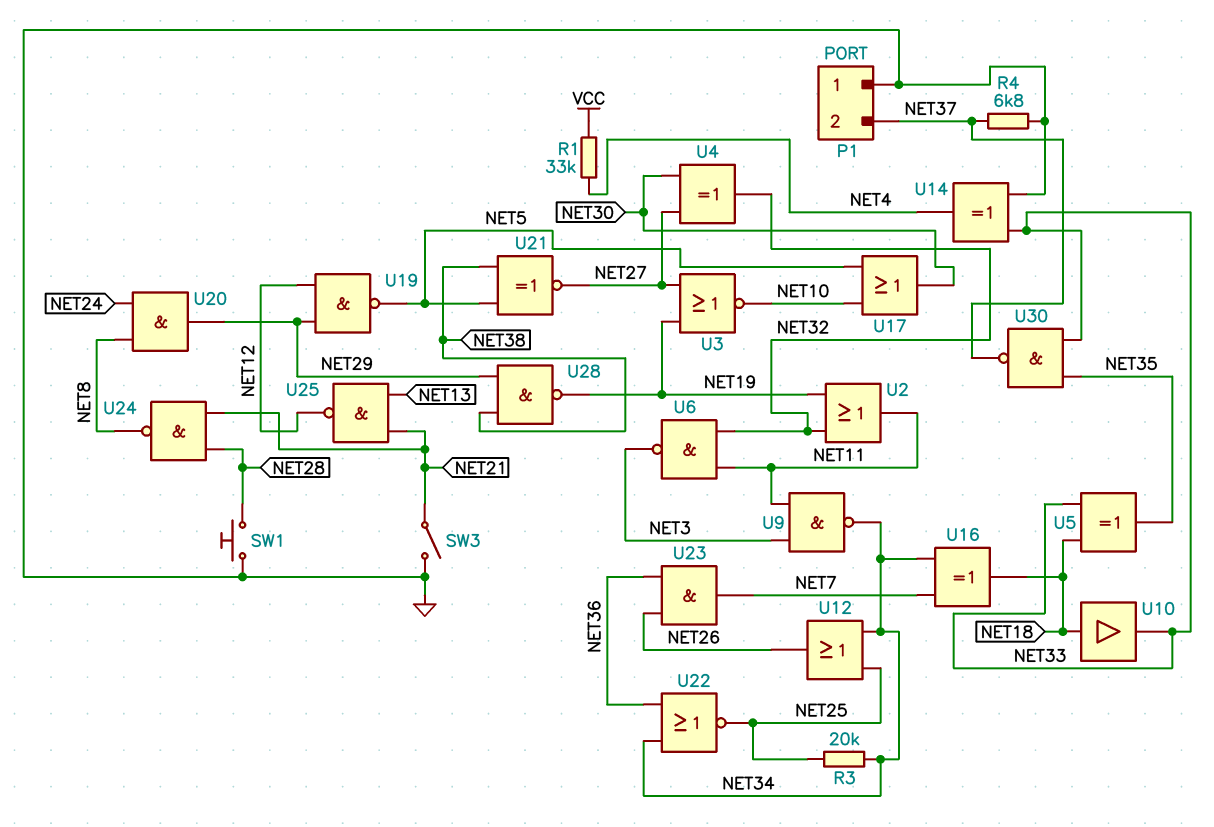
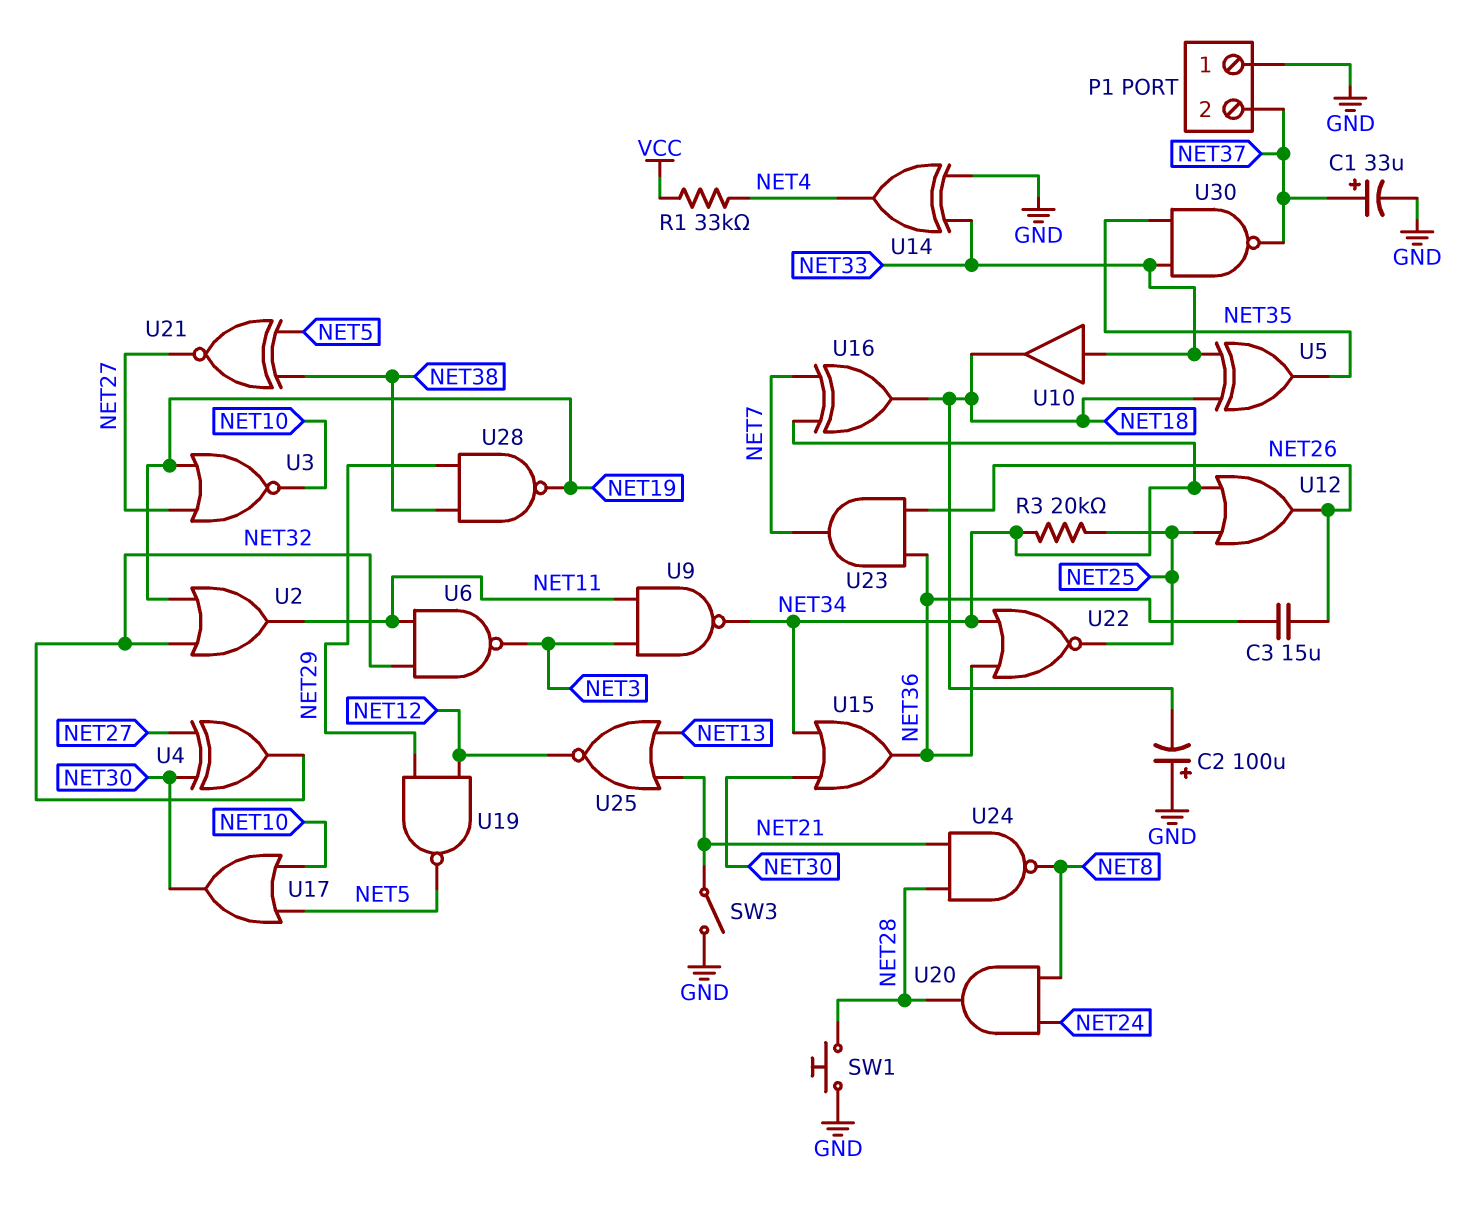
C1: none -> 33uF (plus NET37, minus GND)
C2: none -> 100uF (plus GND, minus NET18)
C3: none -> 15uF (NET26, NET36)
R4: 6.8k (GND, NET37) -> none
U10: buffer (in NET18, out NET33) -> buffer (in NET33, out NET18)
U15: none -> OR (in NET30, in NET34, out NET36)
U20: AND (in NET8, in NET24, out NET29) -> AND (in NET8, in NET24, out NET28)
U25: NAND (in NET13, in NET21, out NET12) -> NOR (in NET13, in NET21, out NET12)

